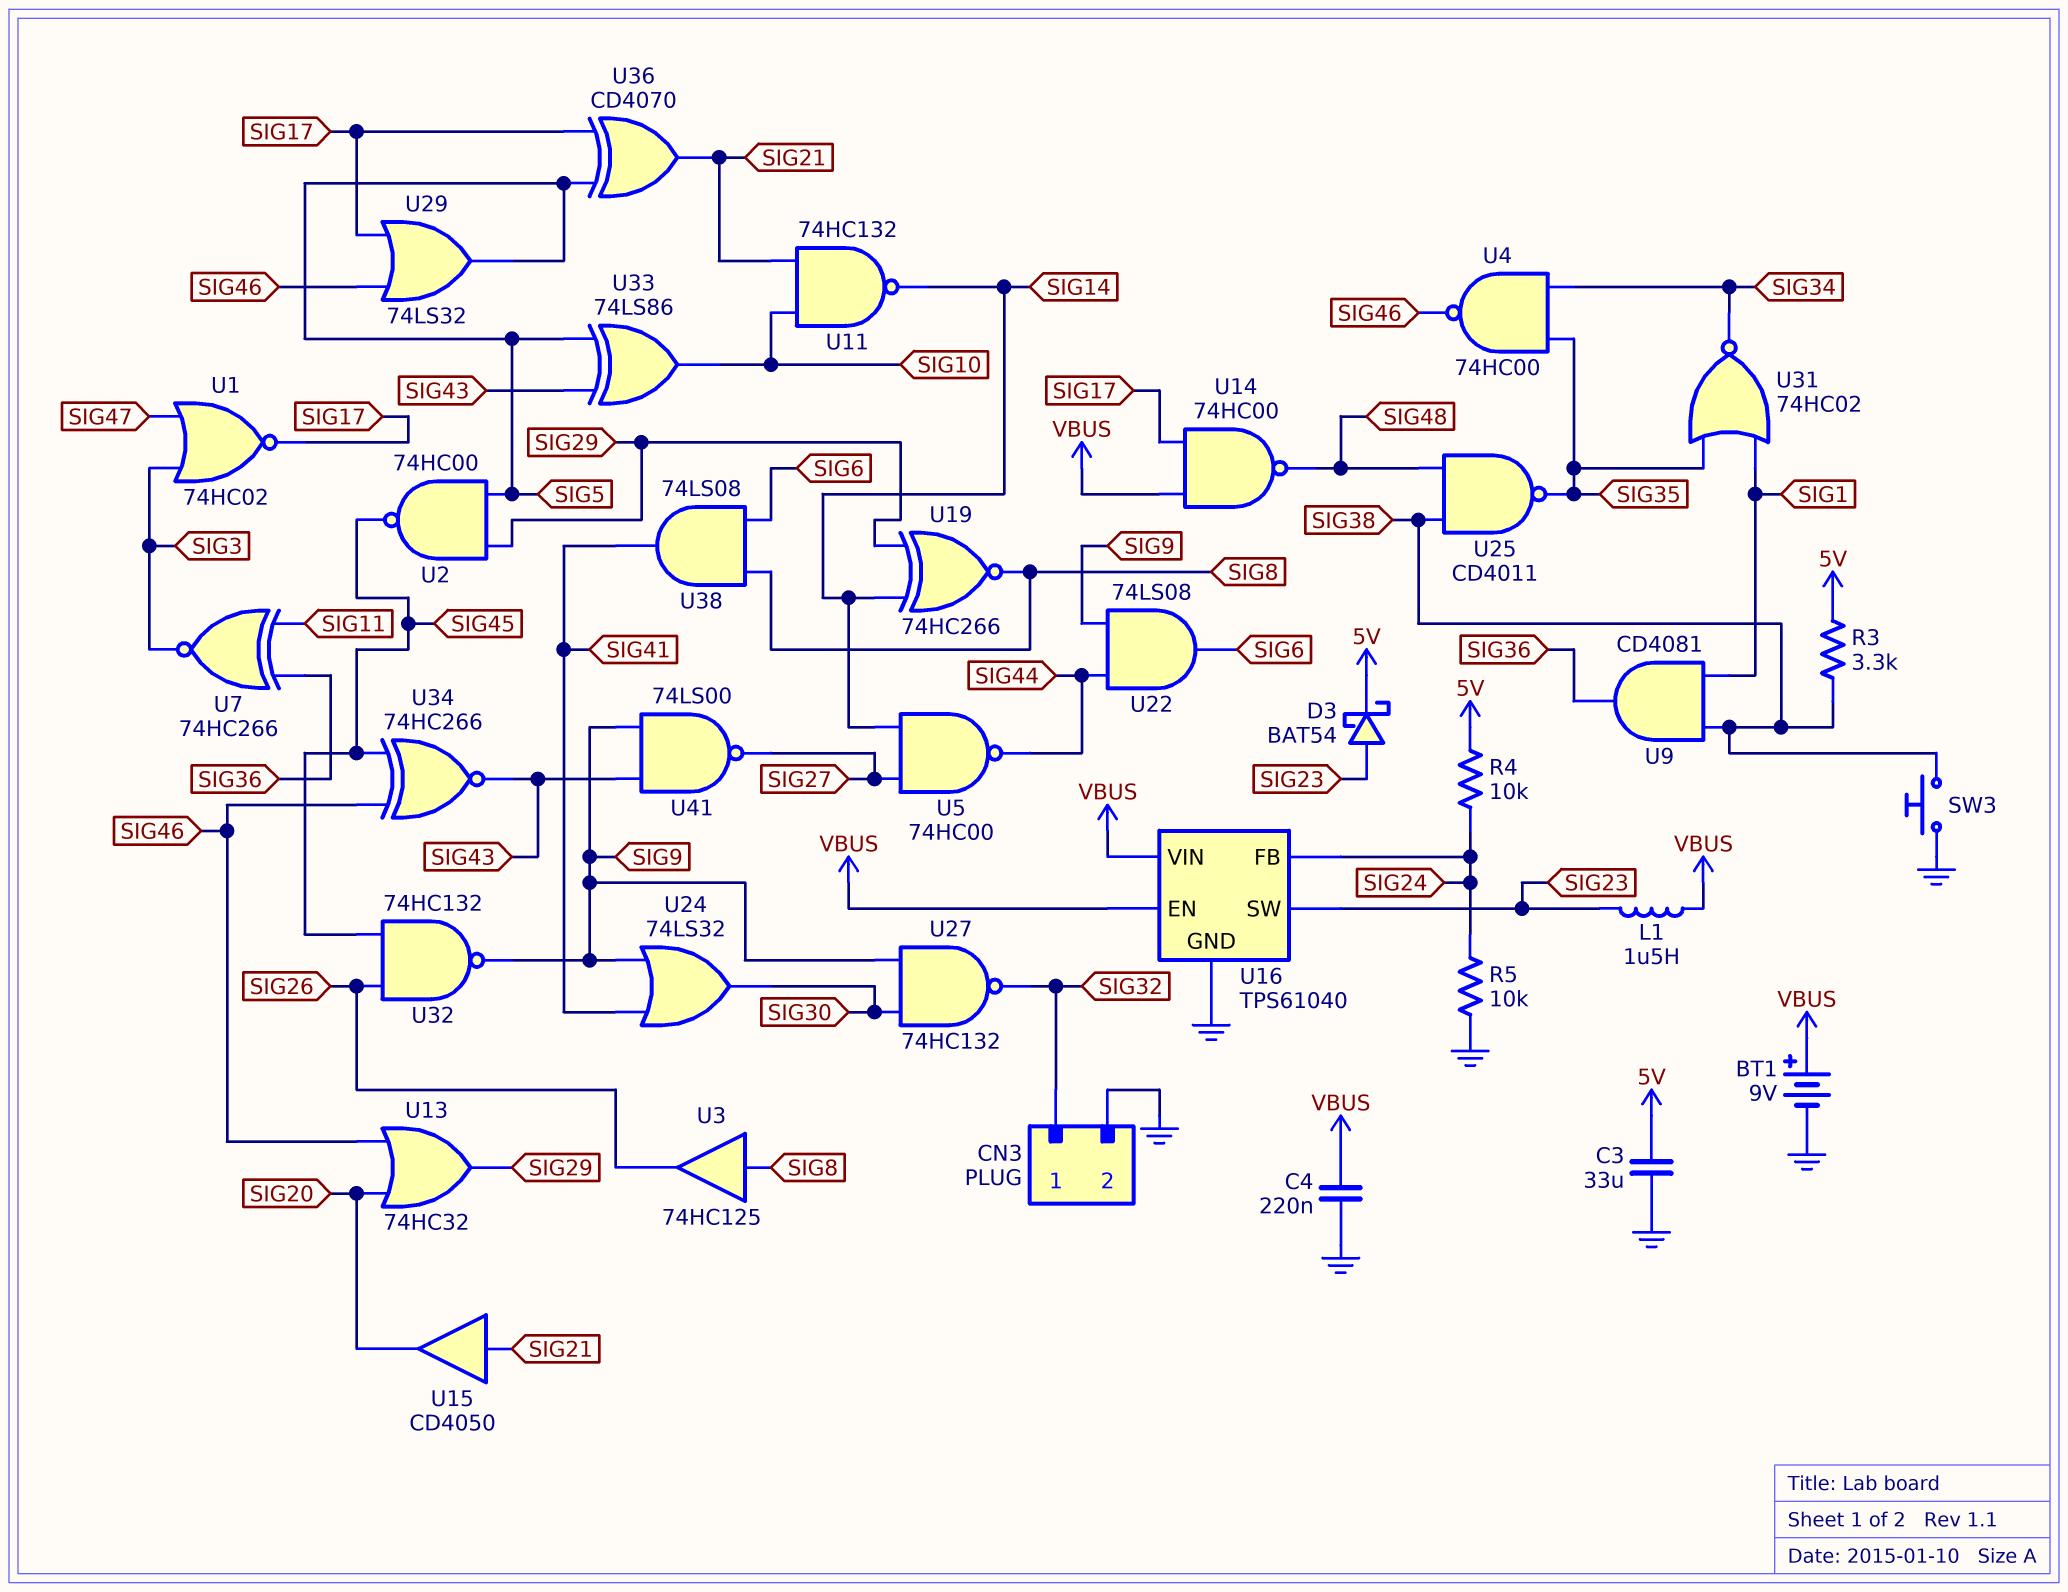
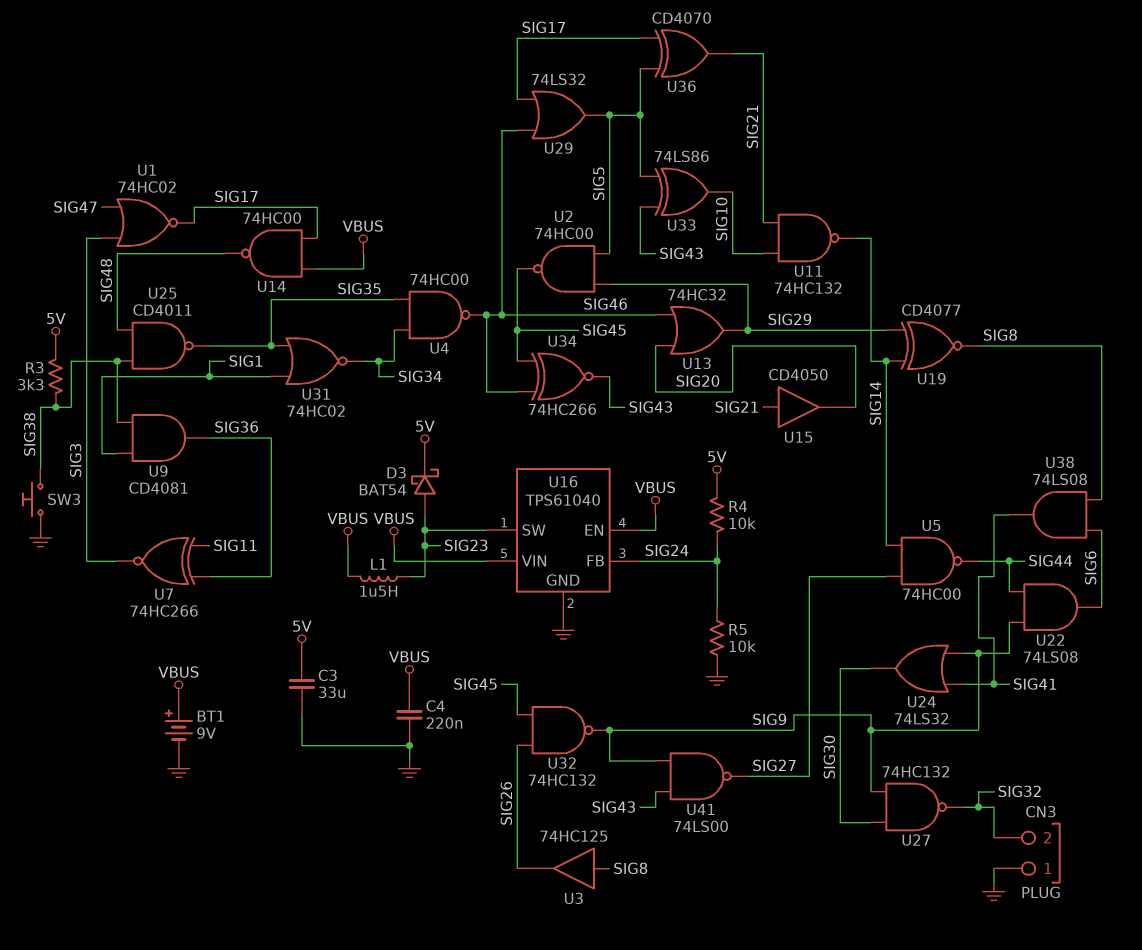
CN3 pin 1: SIG32 -> GND
CN3 pin 2: GND -> SIG32
U19: XNOR 74HC266 (in SIG14, in SIG29, out SIG8) -> XNOR CD4077 (in SIG14, in SIG29, out SIG8)

